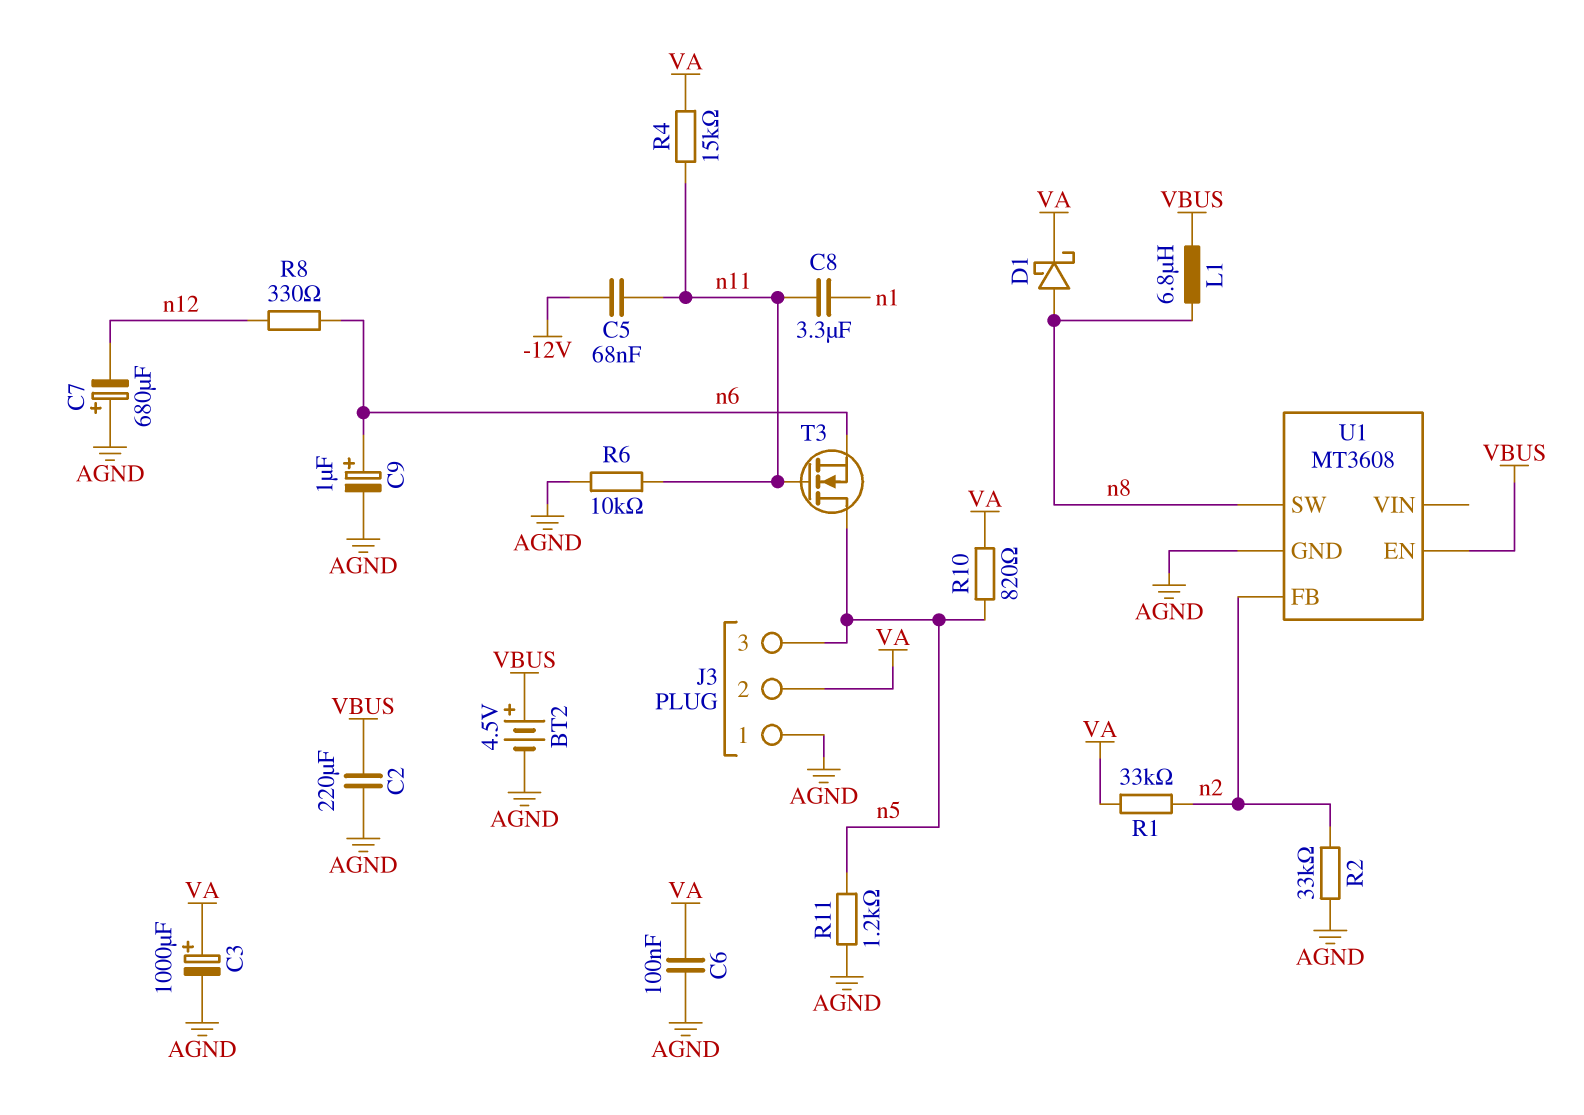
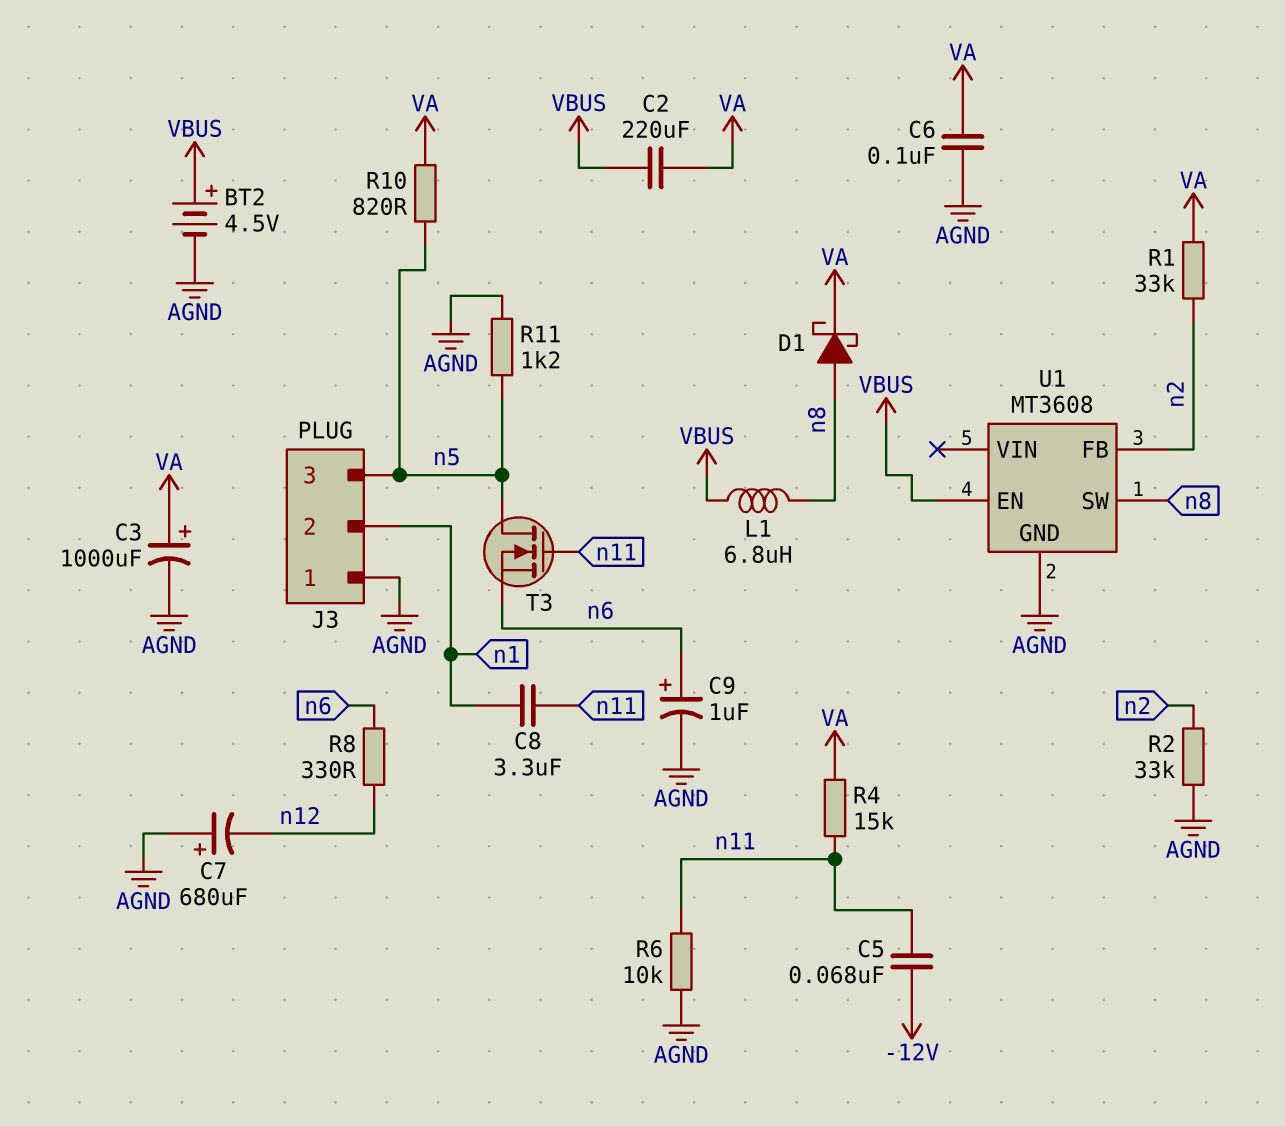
C2: 220uF (AGND, VBUS) -> 220uF (VA, VBUS)
J3 pin 2: VA -> n1

